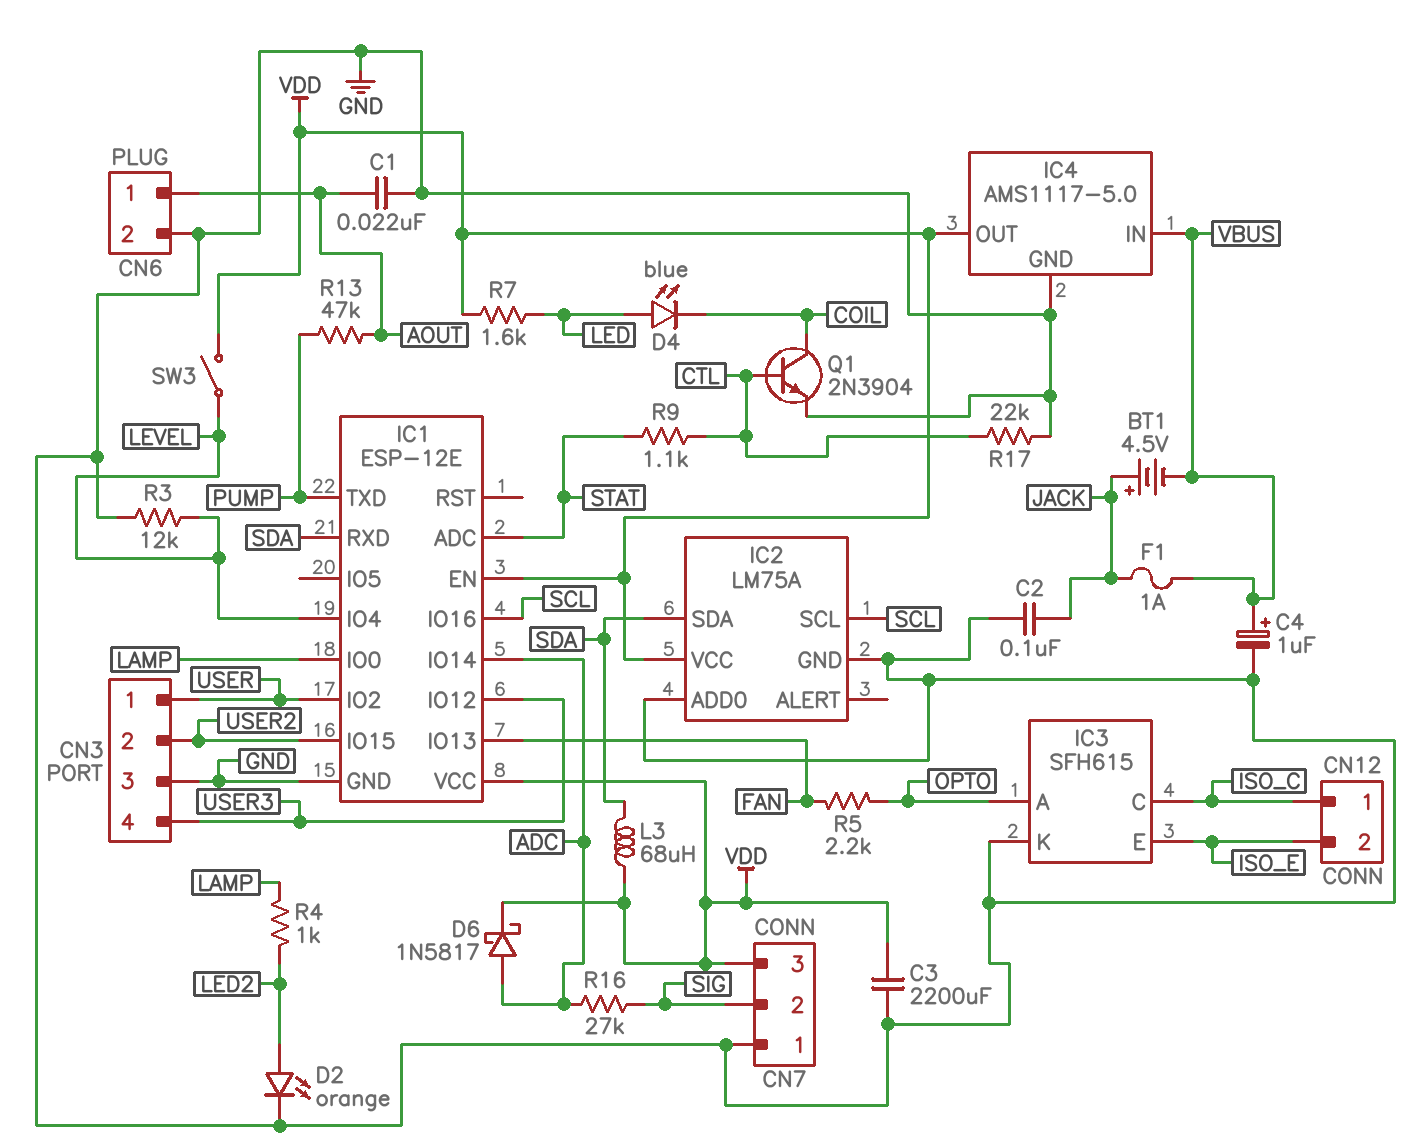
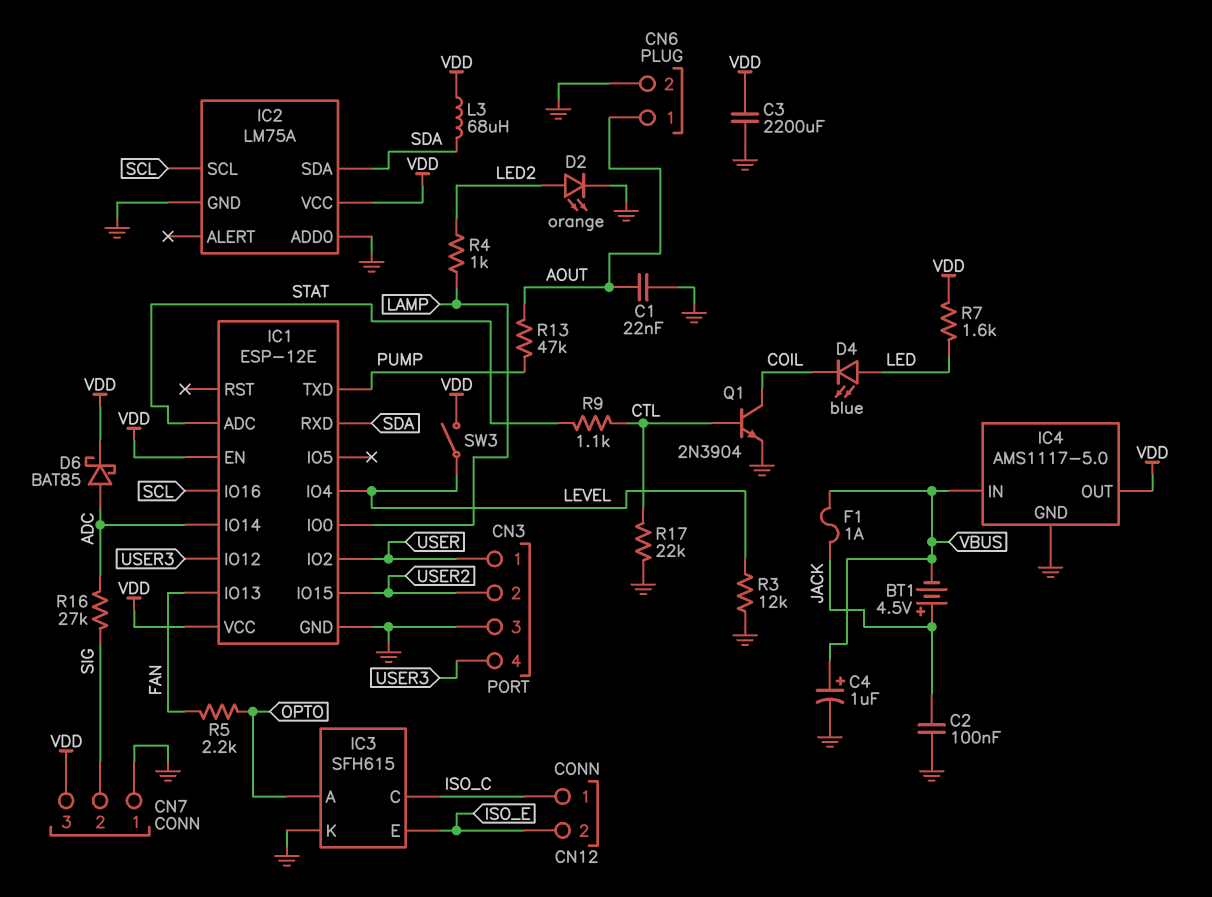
D6: schottky 1N5817 (A ADC, K VDD) -> schottky BAT85 (A ADC, K VDD)

